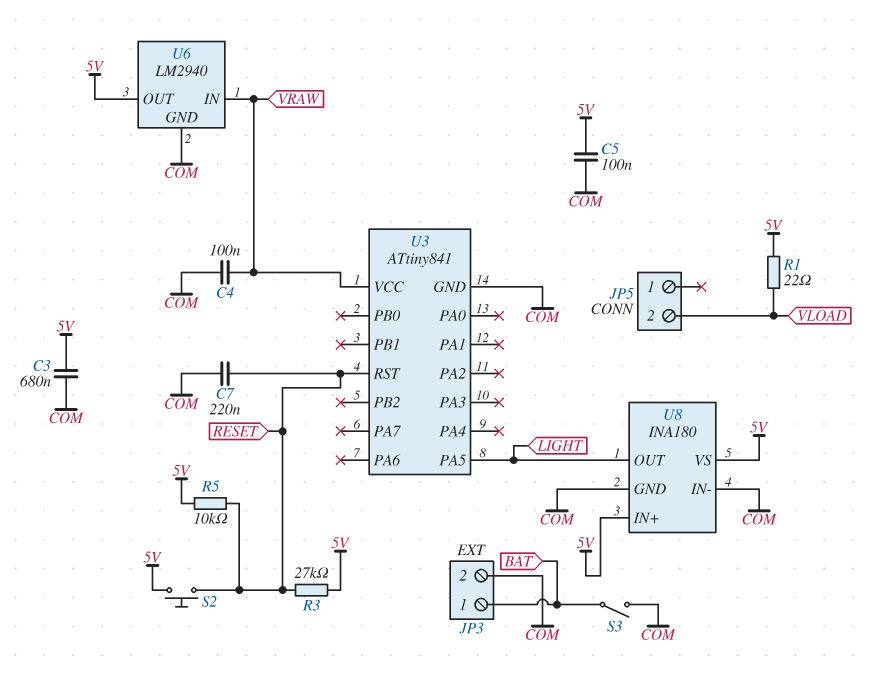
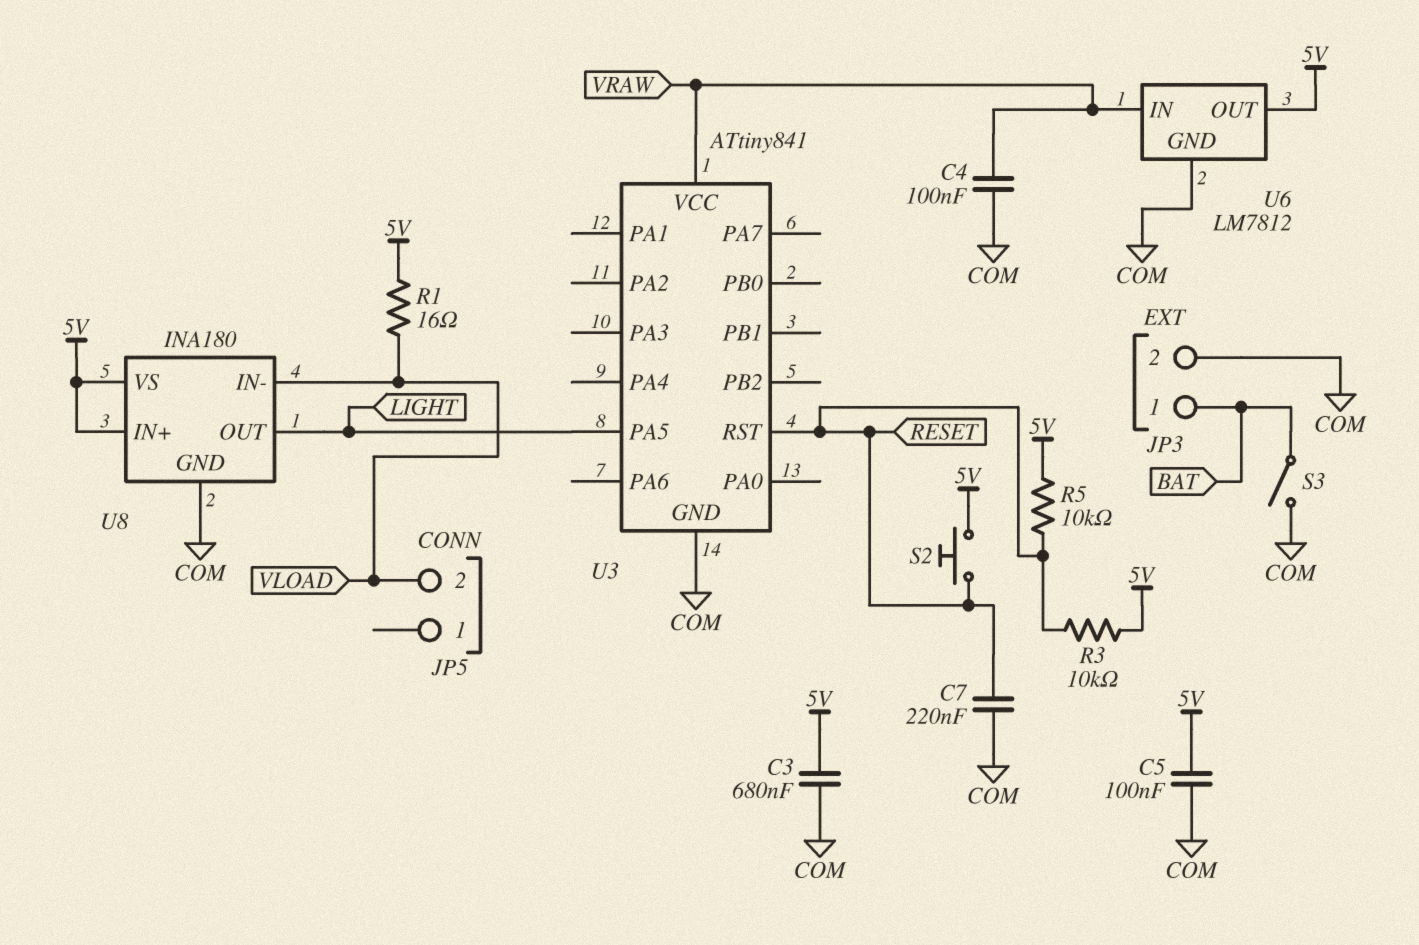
R1: 22 (5V, VLOAD) -> 16 (5V, VLOAD)
R3: 27k (5V, RESET) -> 10k (5V, RESET)
U6: LM2940 -> LM7812
U8 pin IN-: COM -> VLOAD

